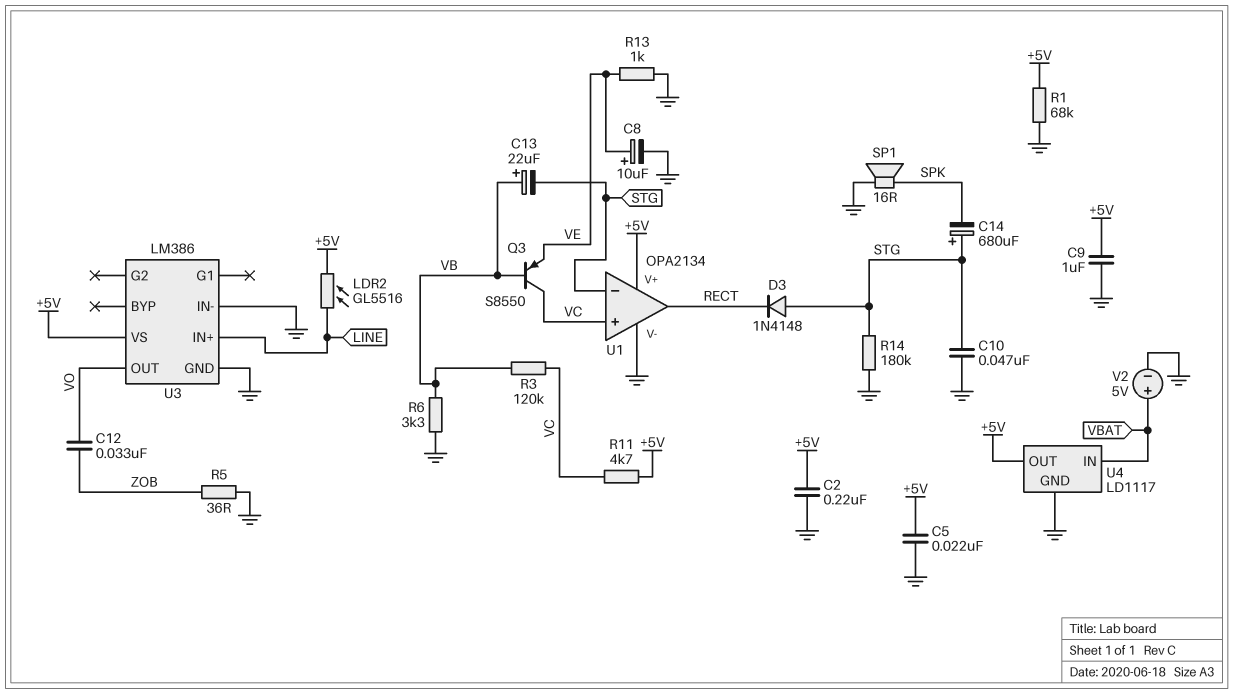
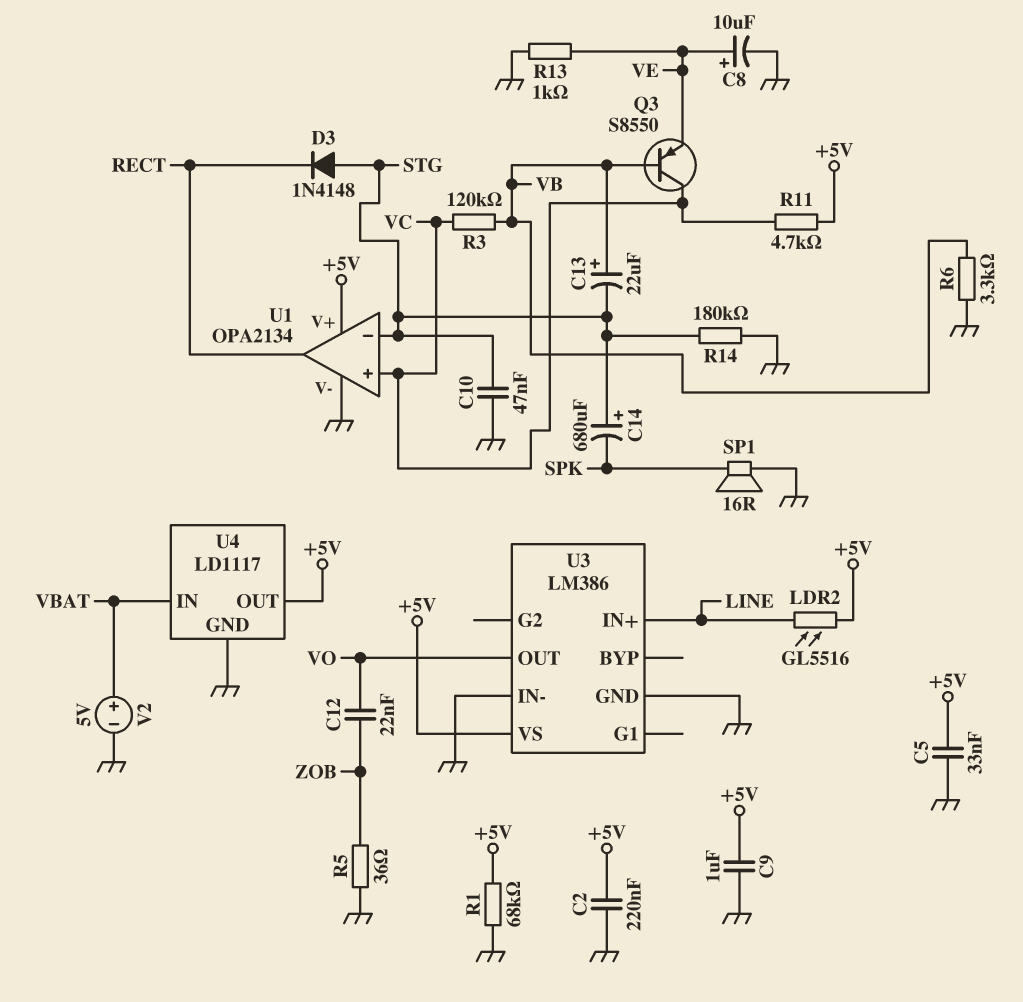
C5: 22nF (+5V, GND) -> 33nF (+5V, GND)
C12: 33nF (VO, ZOB) -> 22nF (VO, ZOB)

